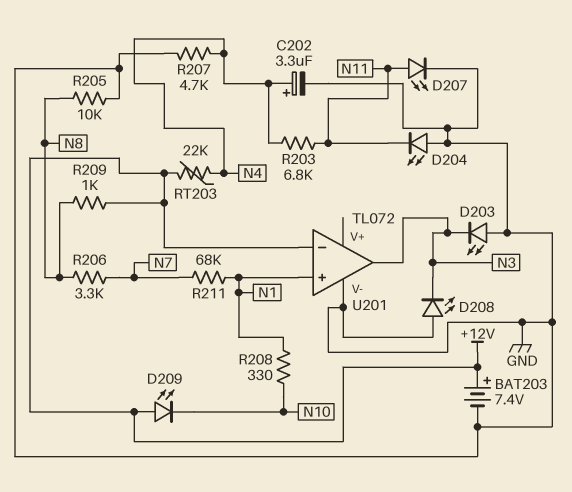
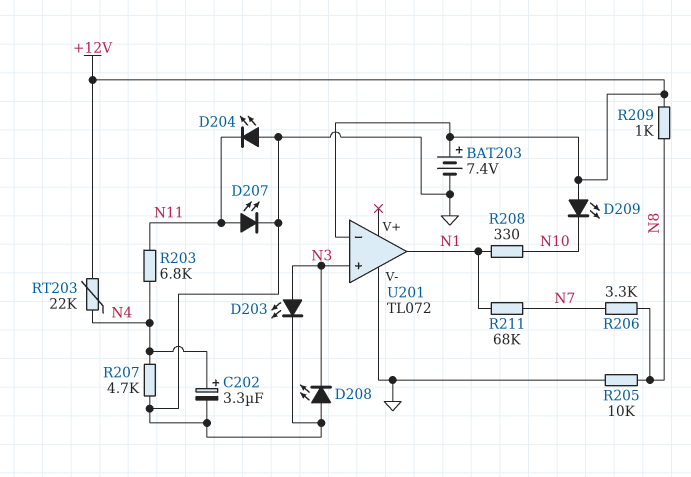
D203: LED (A GND, K N3) -> LED (A N3, K GND)
U201 pin in+: N1 -> N3
U201 pin out: N3 -> N1

